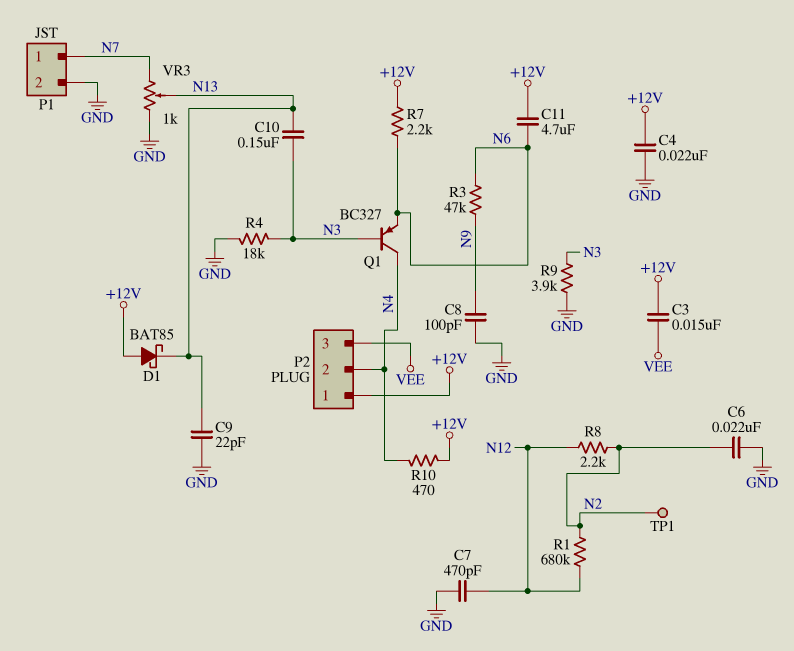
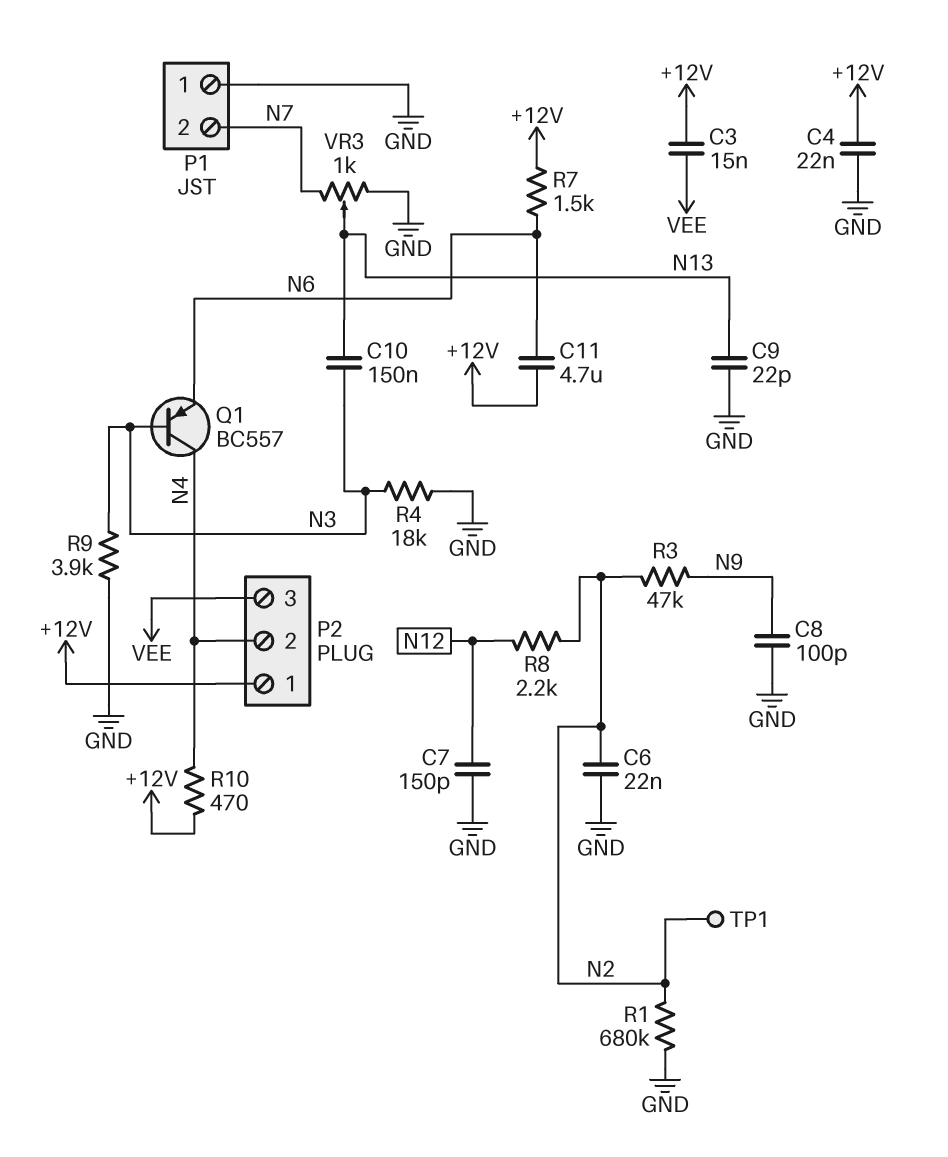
C7: 470pF (GND, N12) -> 150pF (GND, N12)
D1: schottky BAT85 (A +12V, K N13) -> none
P1 pin 1: N7 -> GND
P1 pin 2: GND -> N7
Q1: PNP BC327 (B N3, C N4, E N6) -> PNP BC557 (B N3, C N4, E N6)
R1: 680k (N2, N12) -> 680k (GND, N2)
R3: 47k (N6, N9) -> 47k (N2, N9)
R7: 2.2k (+12V, N6) -> 1.5k (+12V, N6)

